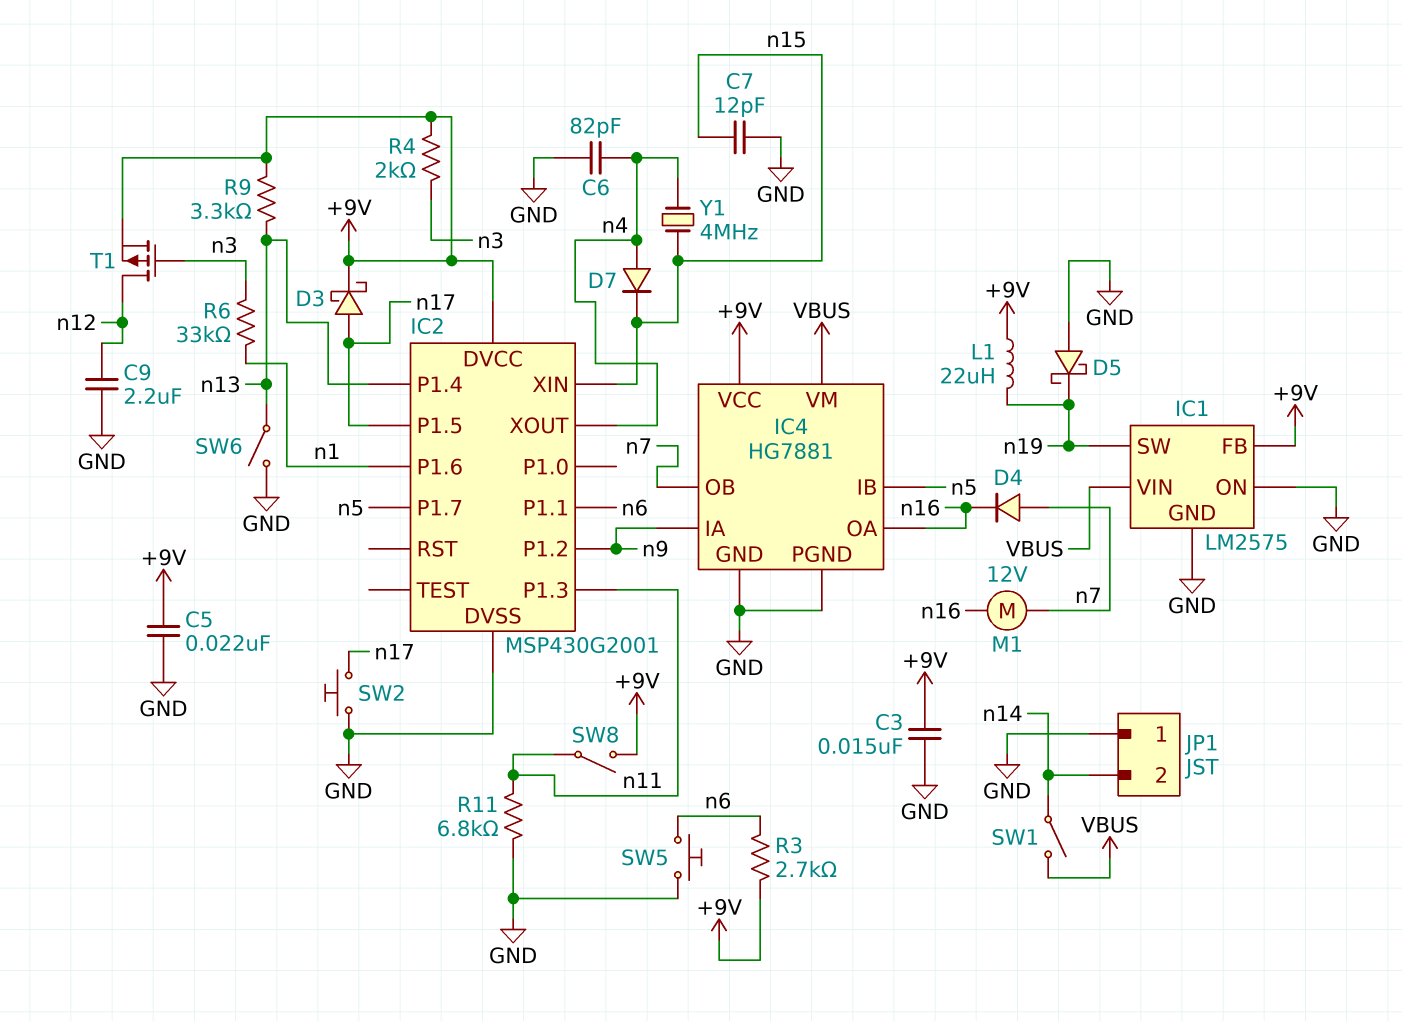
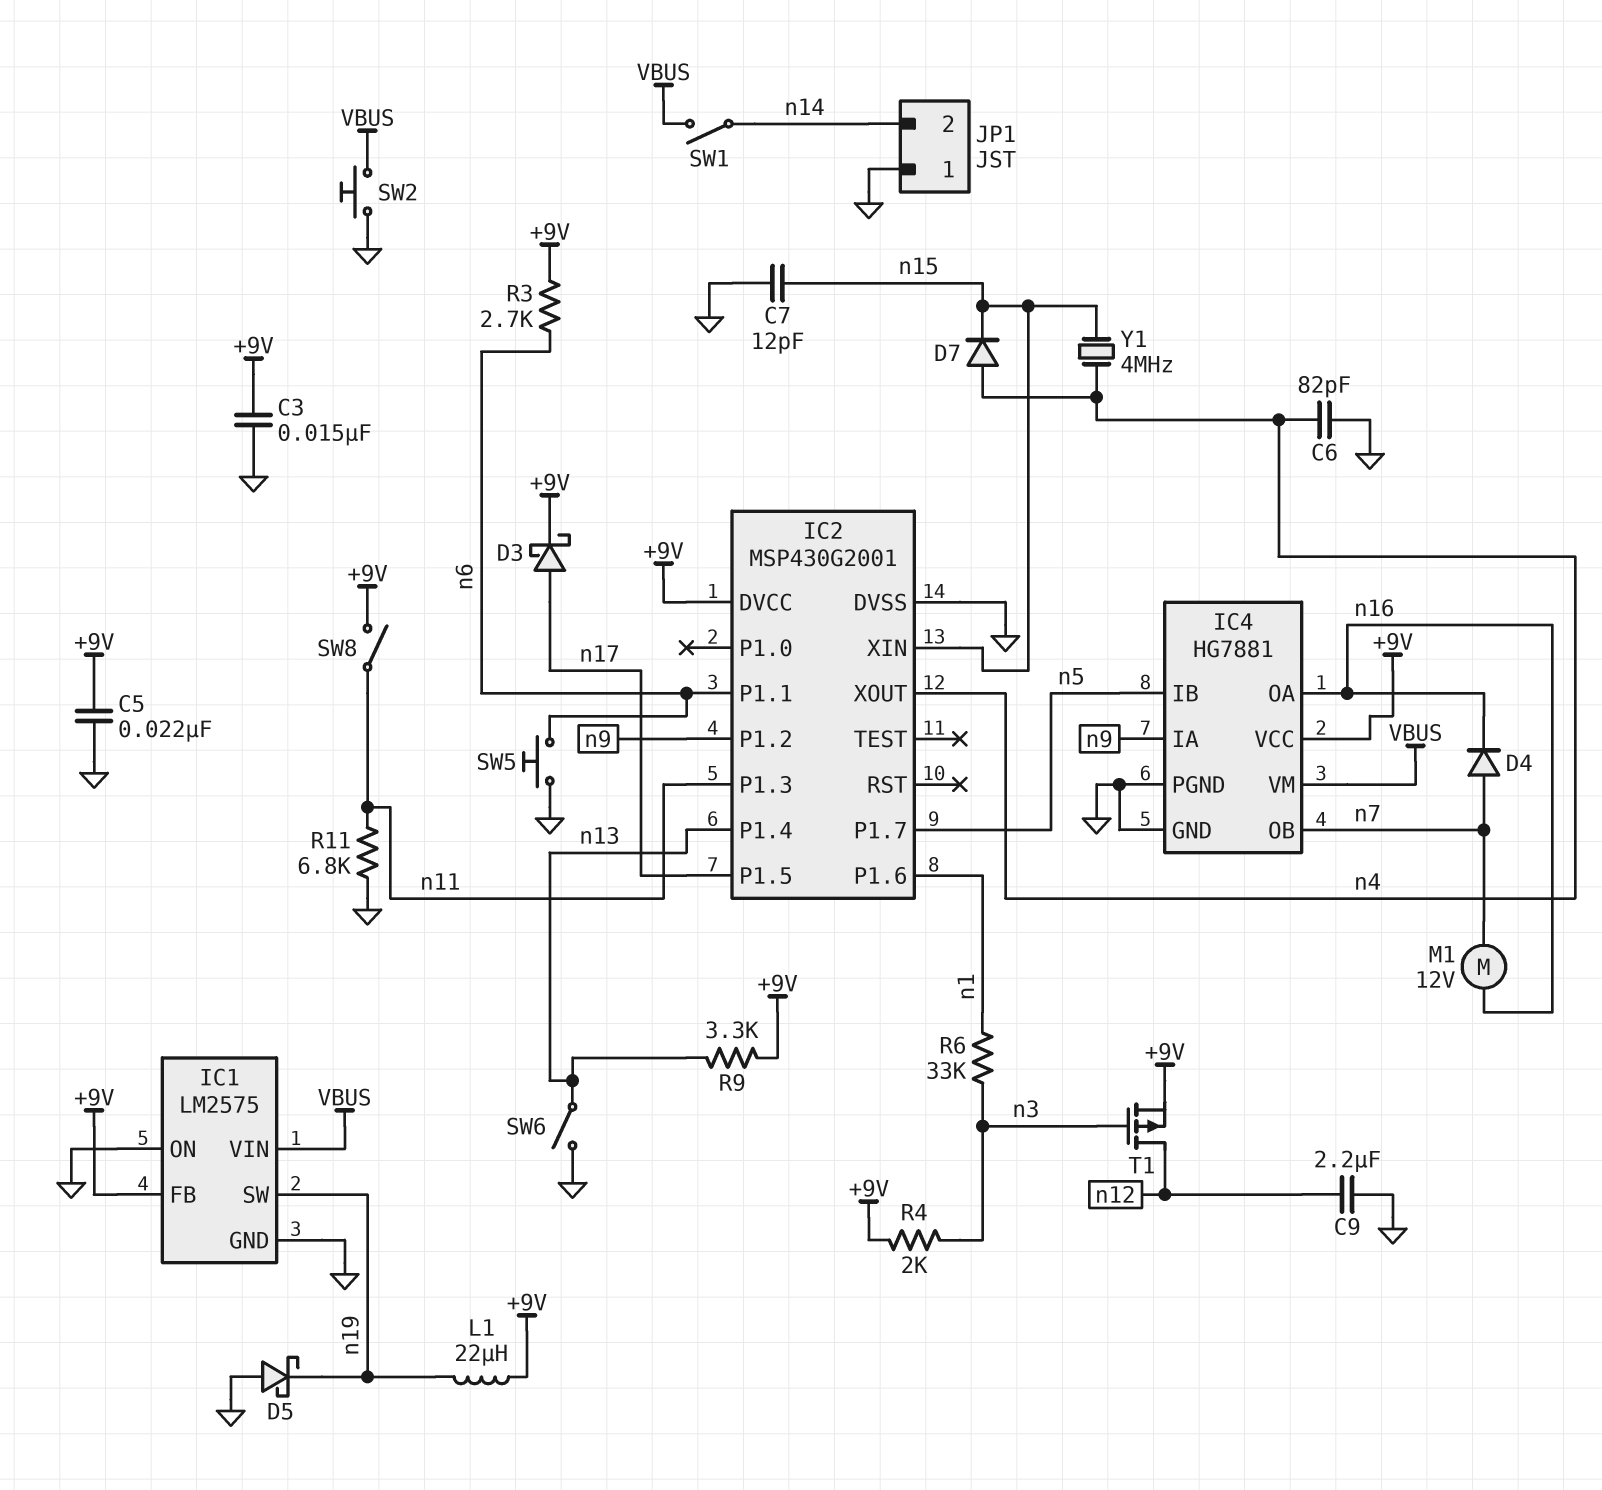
SW2: button (GND, n17) -> button (GND, VBUS)

